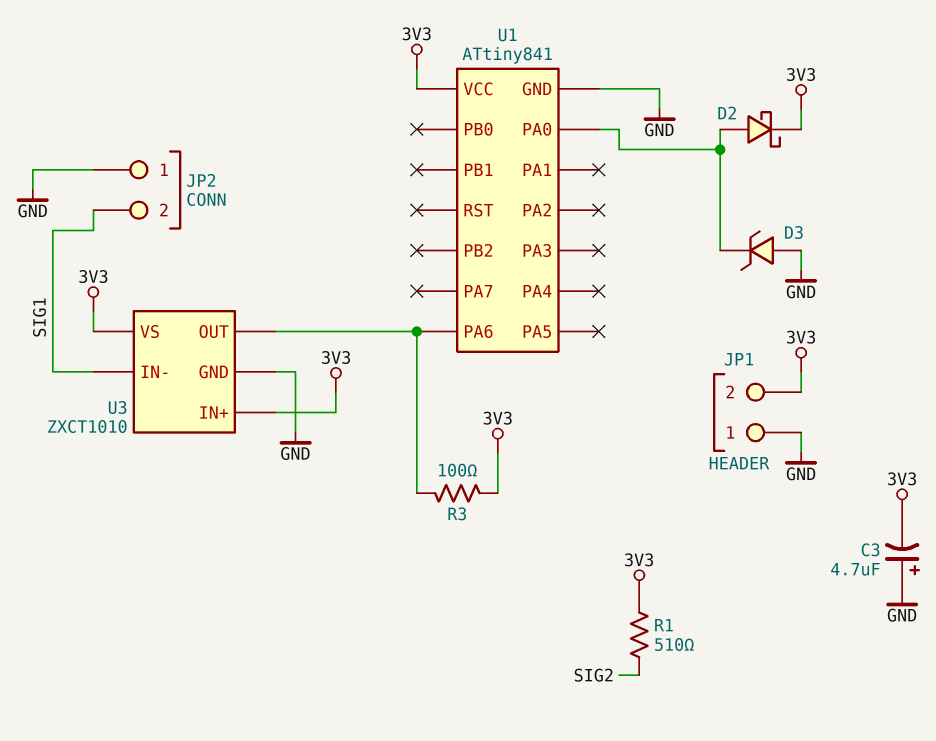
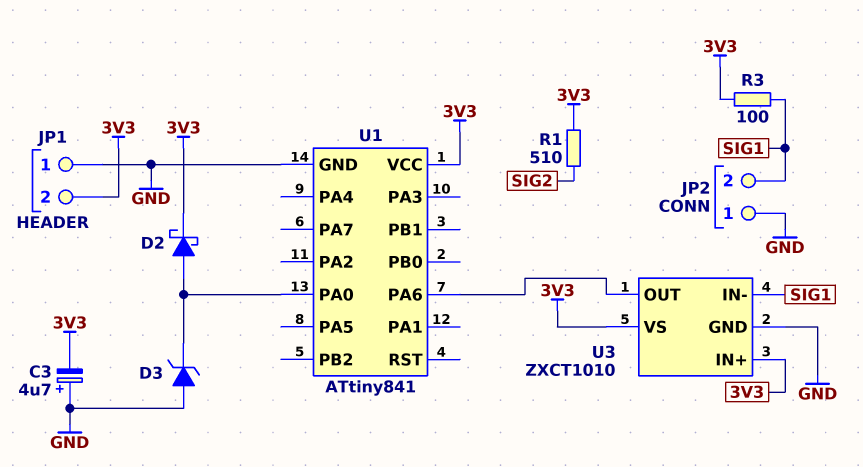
R3: 100 (3V3, U1/PA6) -> 100 (3V3, SIG1)

